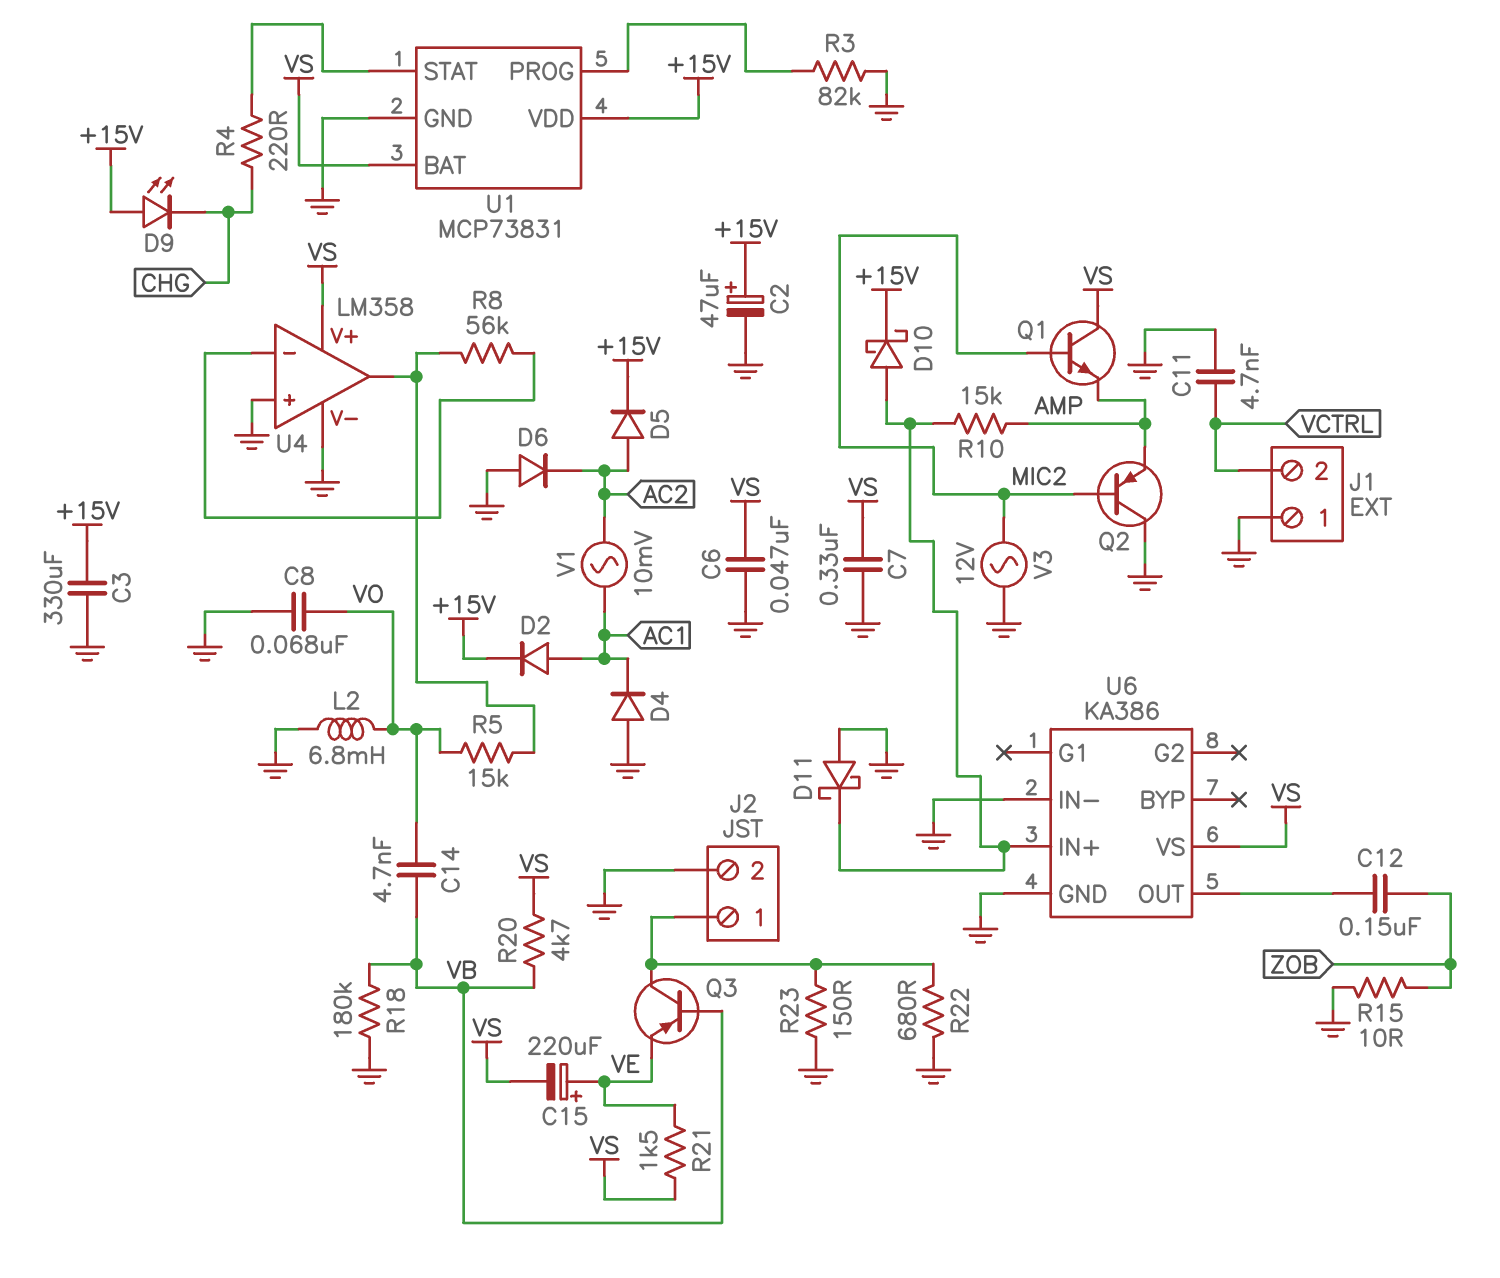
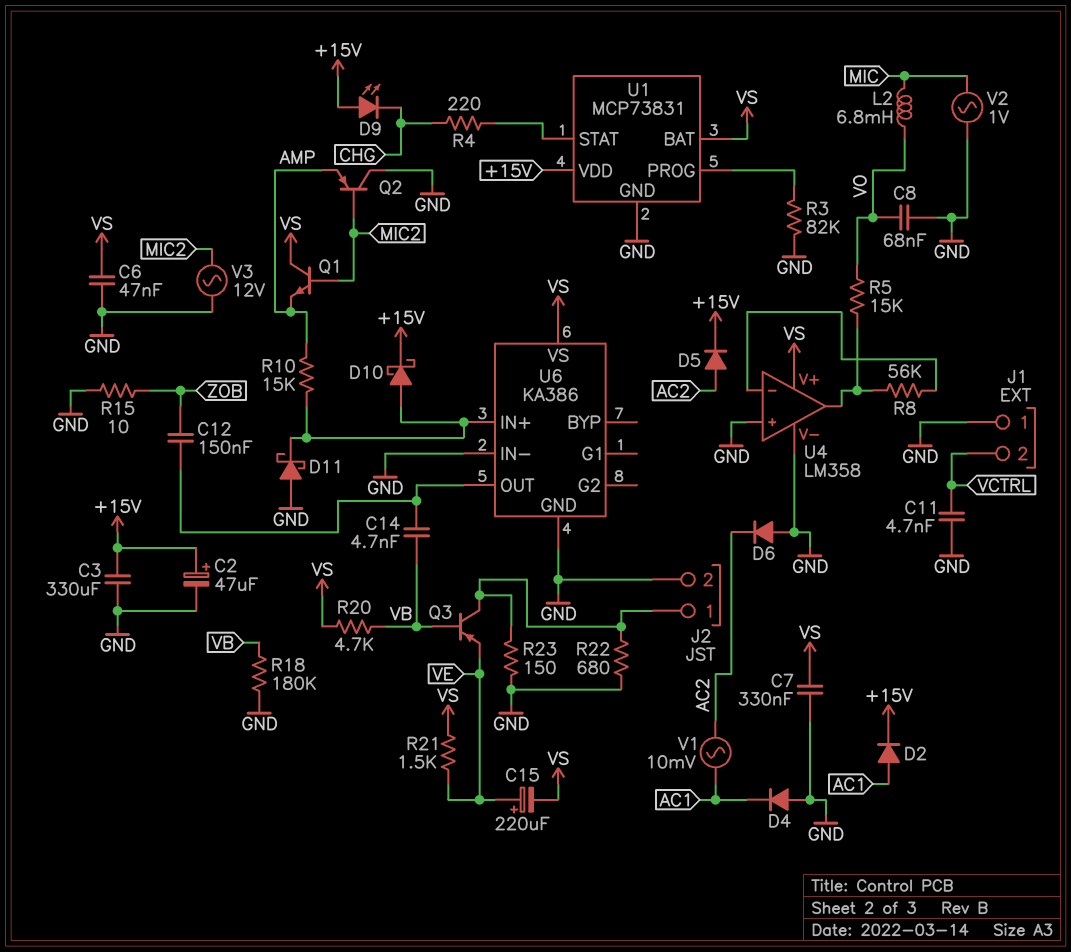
C14: 4.7nF (VB, VO) -> 4.7nF (U6/OUT, VB)
L2: 6.8mH (GND, VO) -> 6.8mH (MIC, VO)
V2: none -> AC 1V (GND, MIC)

